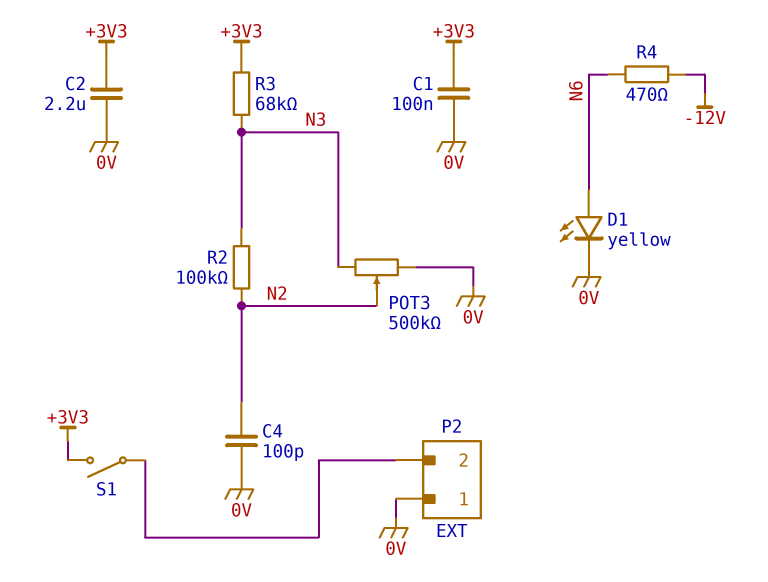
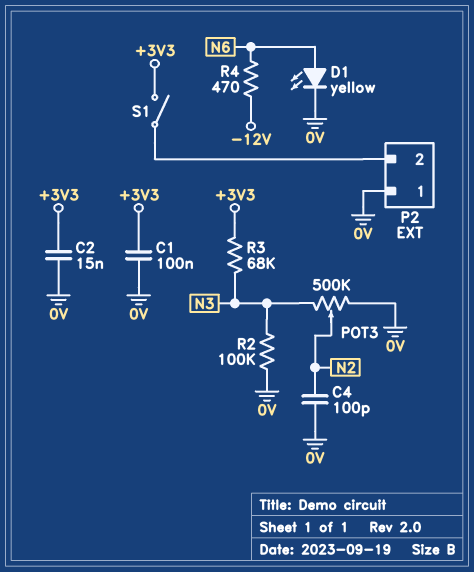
C2: 2.2uF (+3V3, 0V) -> 15nF (+3V3, 0V)
R2: 100k (N2, N3) -> 100k (0V, N3)

